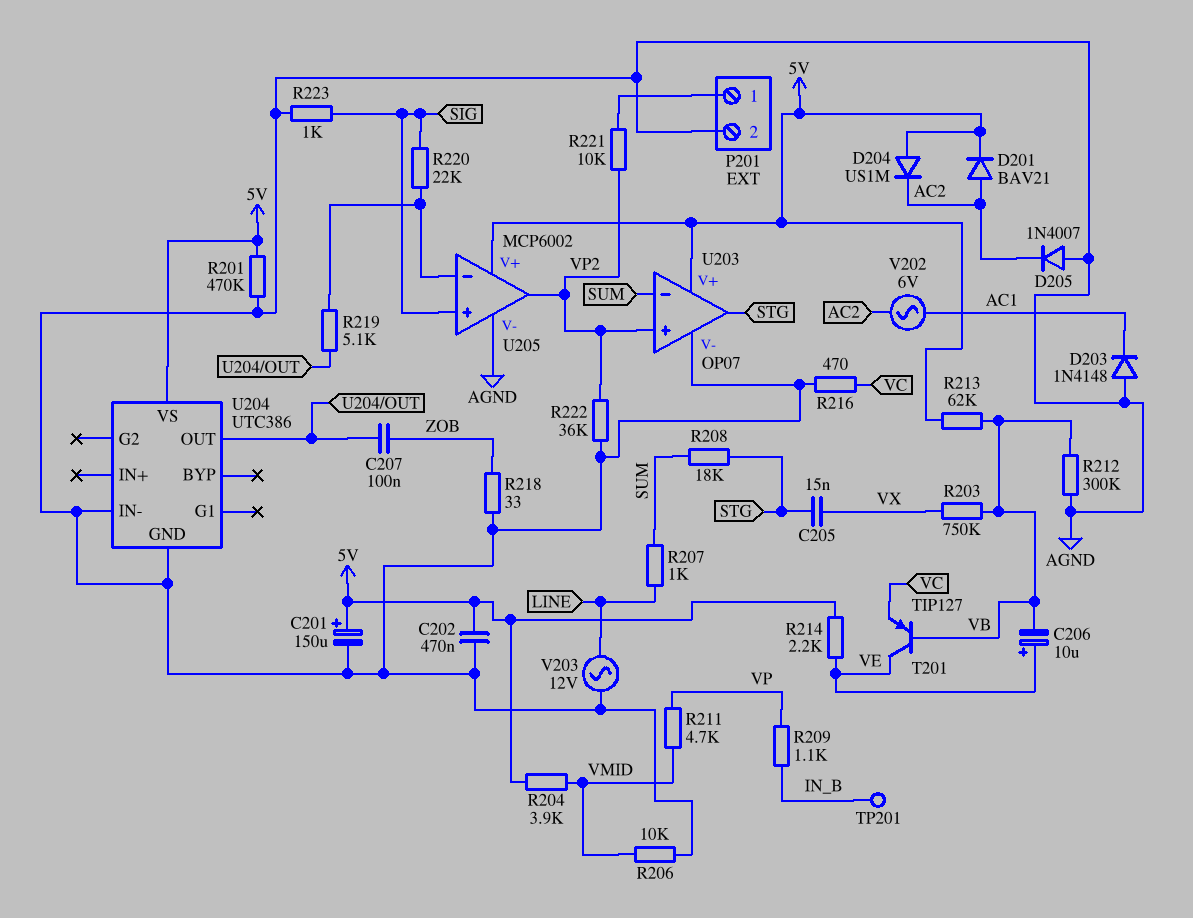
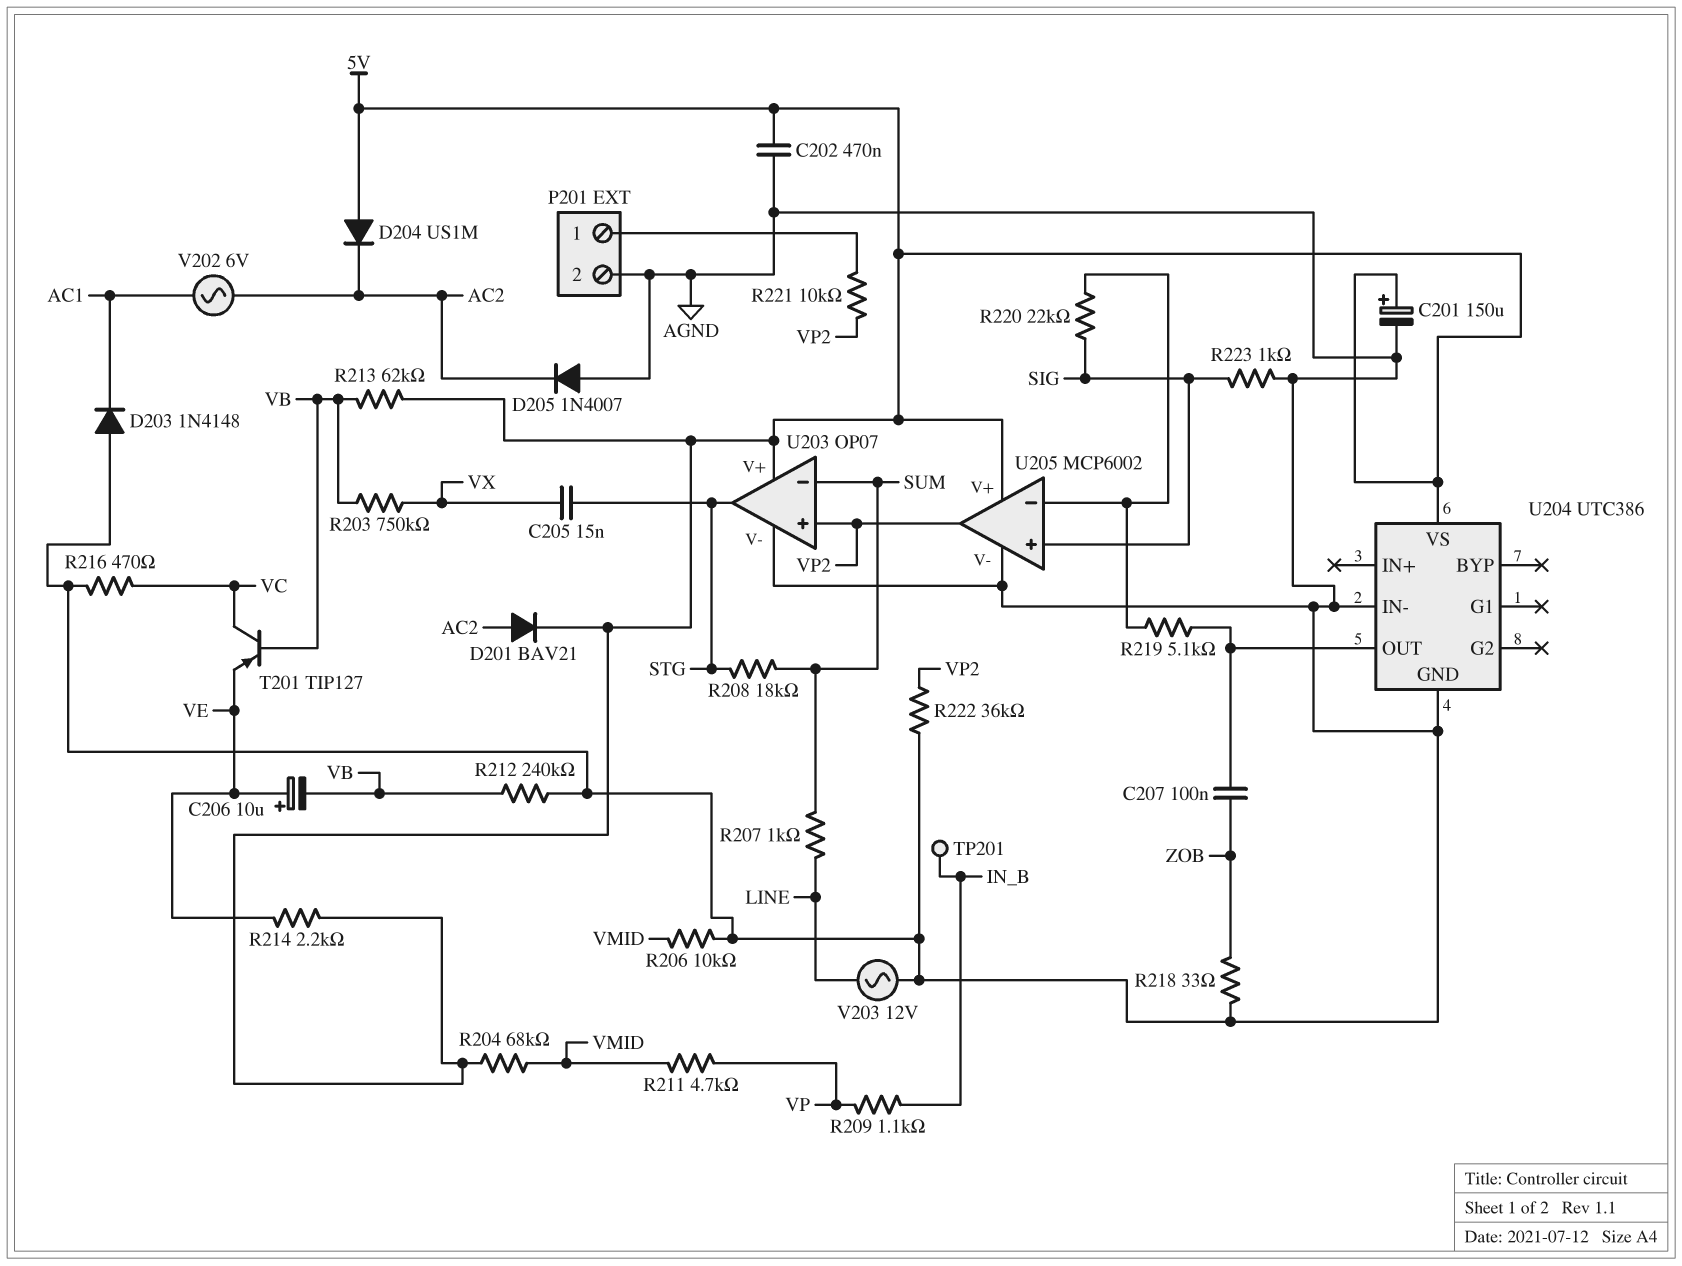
R201: 470k (5V, AGND) -> none
R204: 3.9k (5V, VMID) -> 68k (5V, VMID)
R212: 300k (AGND, VB) -> 240k (AGND, VB)
T201: PNP TIP127 (B VB, C VE, E VC) -> PNP TIP127 (B VB, C VC, E VE)

